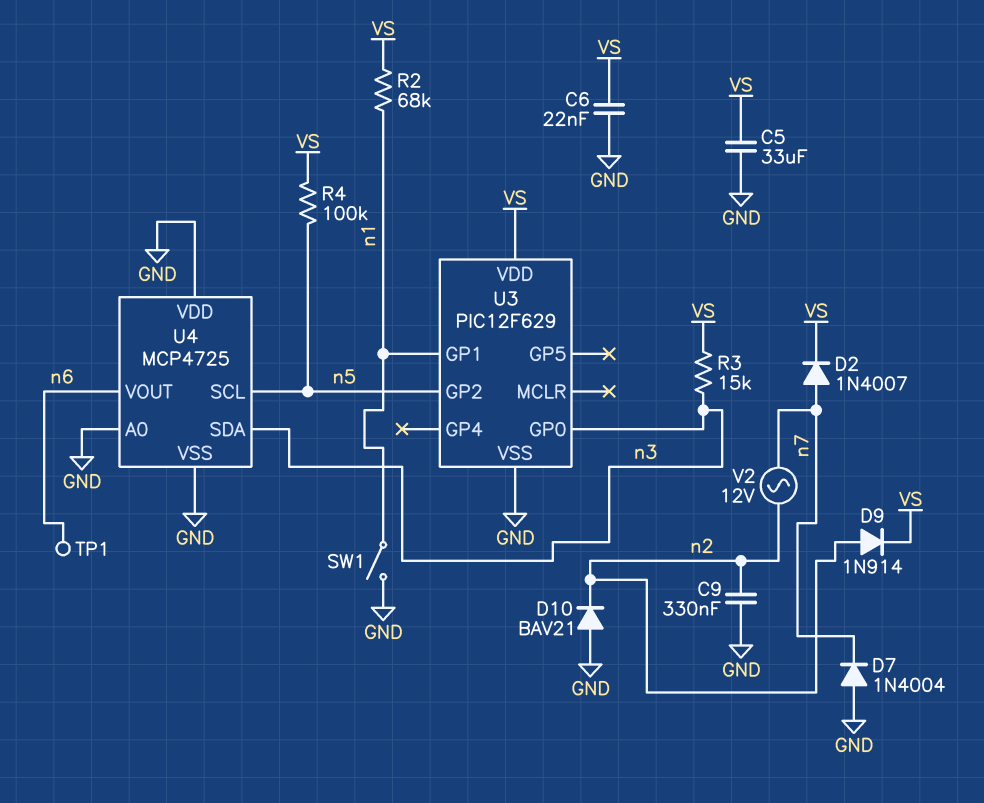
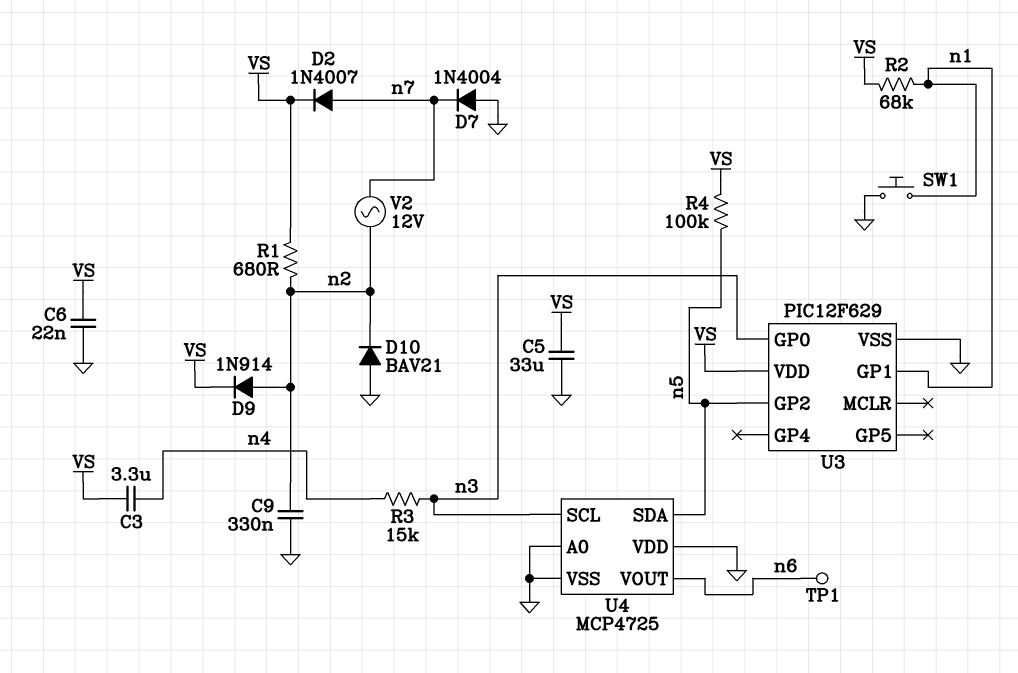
C3: none -> 3.3uF (VS, n4)
R1: none -> 680 (VS, n2)
R3: 15k (VS, n3) -> 15k (n3, n4)
SW1: switch (GND, n1) -> button (GND, n1)
U4 pin SCL: n5 -> n3
U4 pin SDA: n3 -> n5

